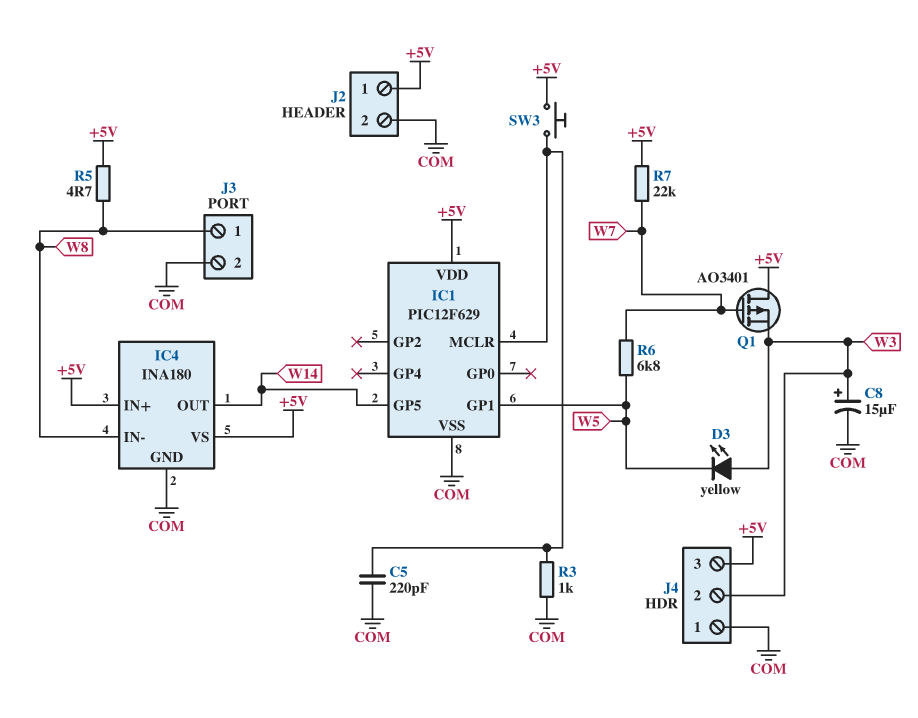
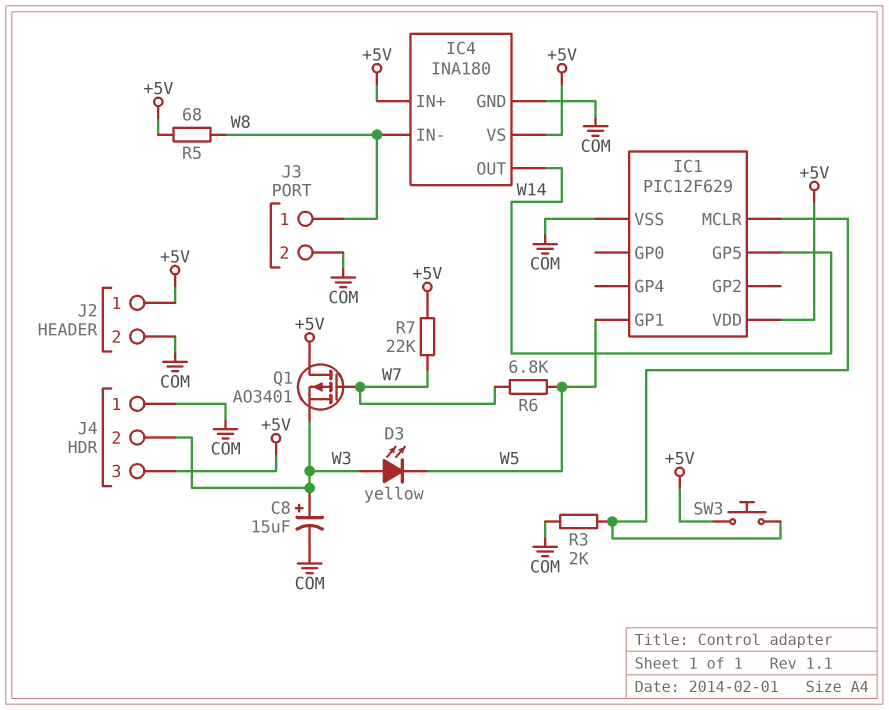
C5: 220pF (COM, IC1/MCLR) -> none
R3: 1k (COM, IC1/MCLR) -> 2k (COM, IC1/MCLR)
R5: 4.7 (+5V, W8) -> 68 (+5V, W8)

